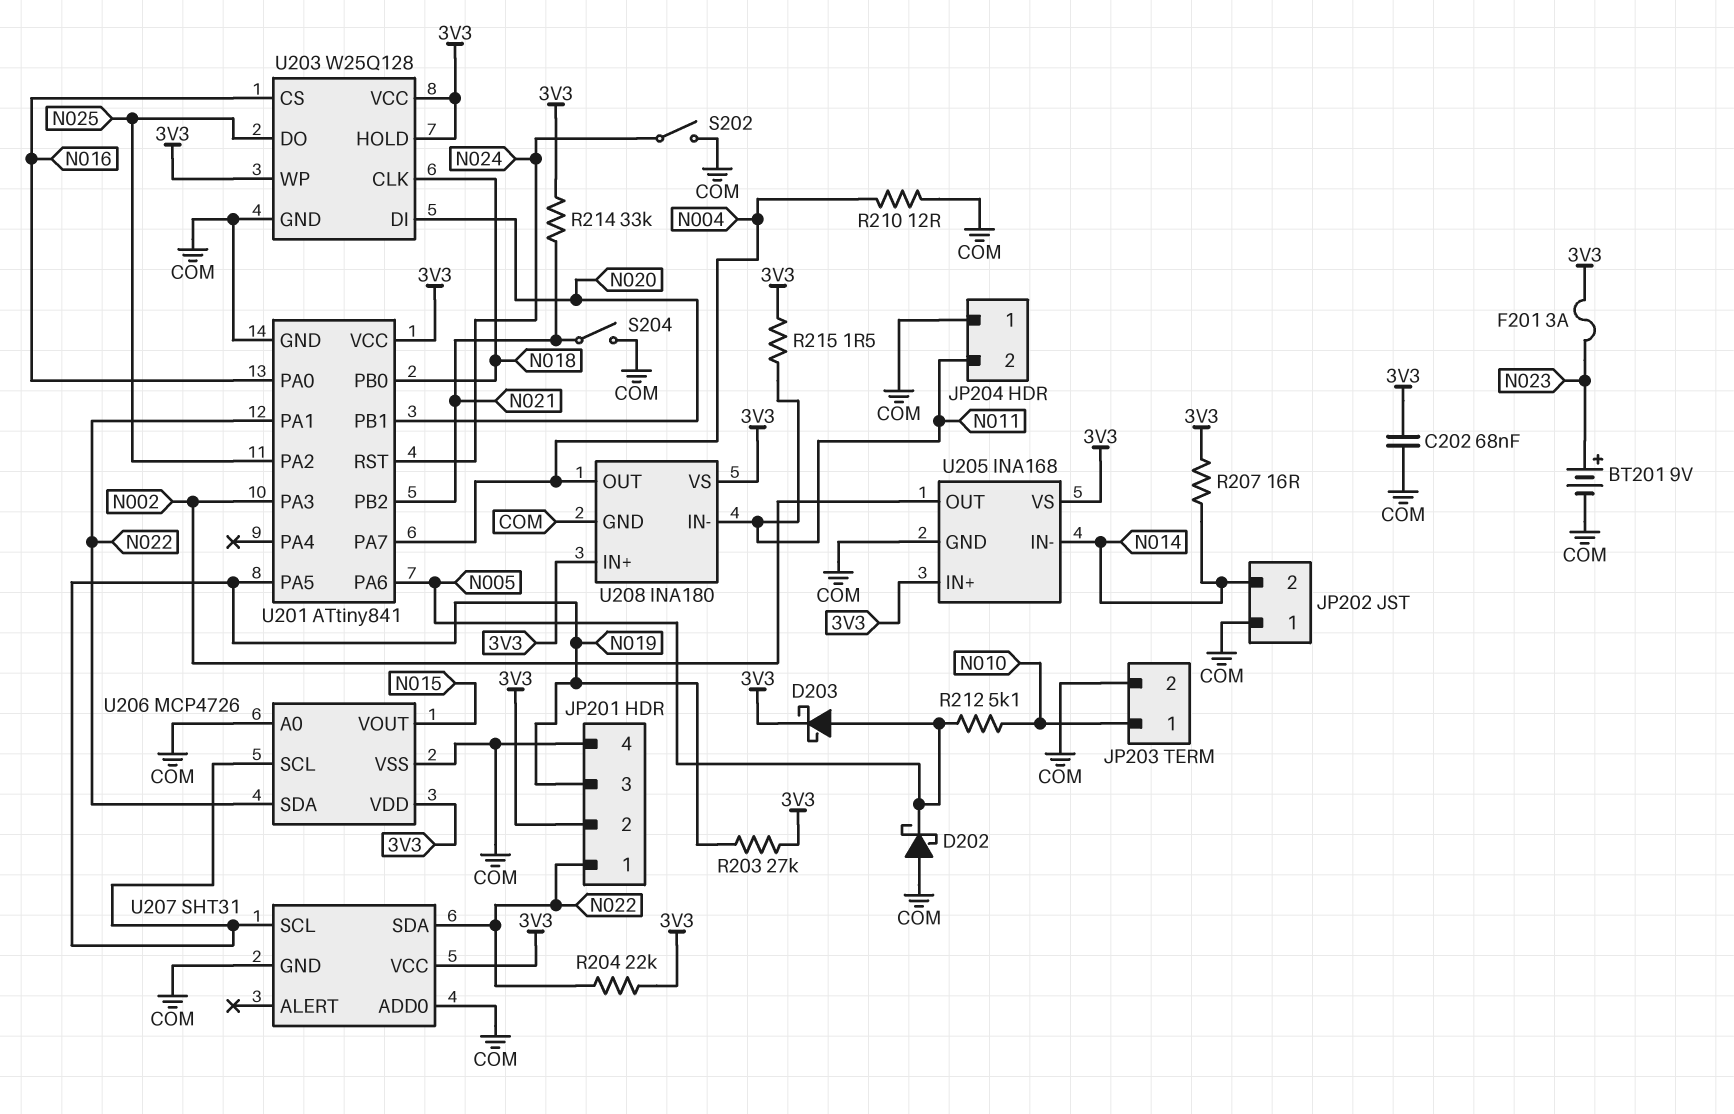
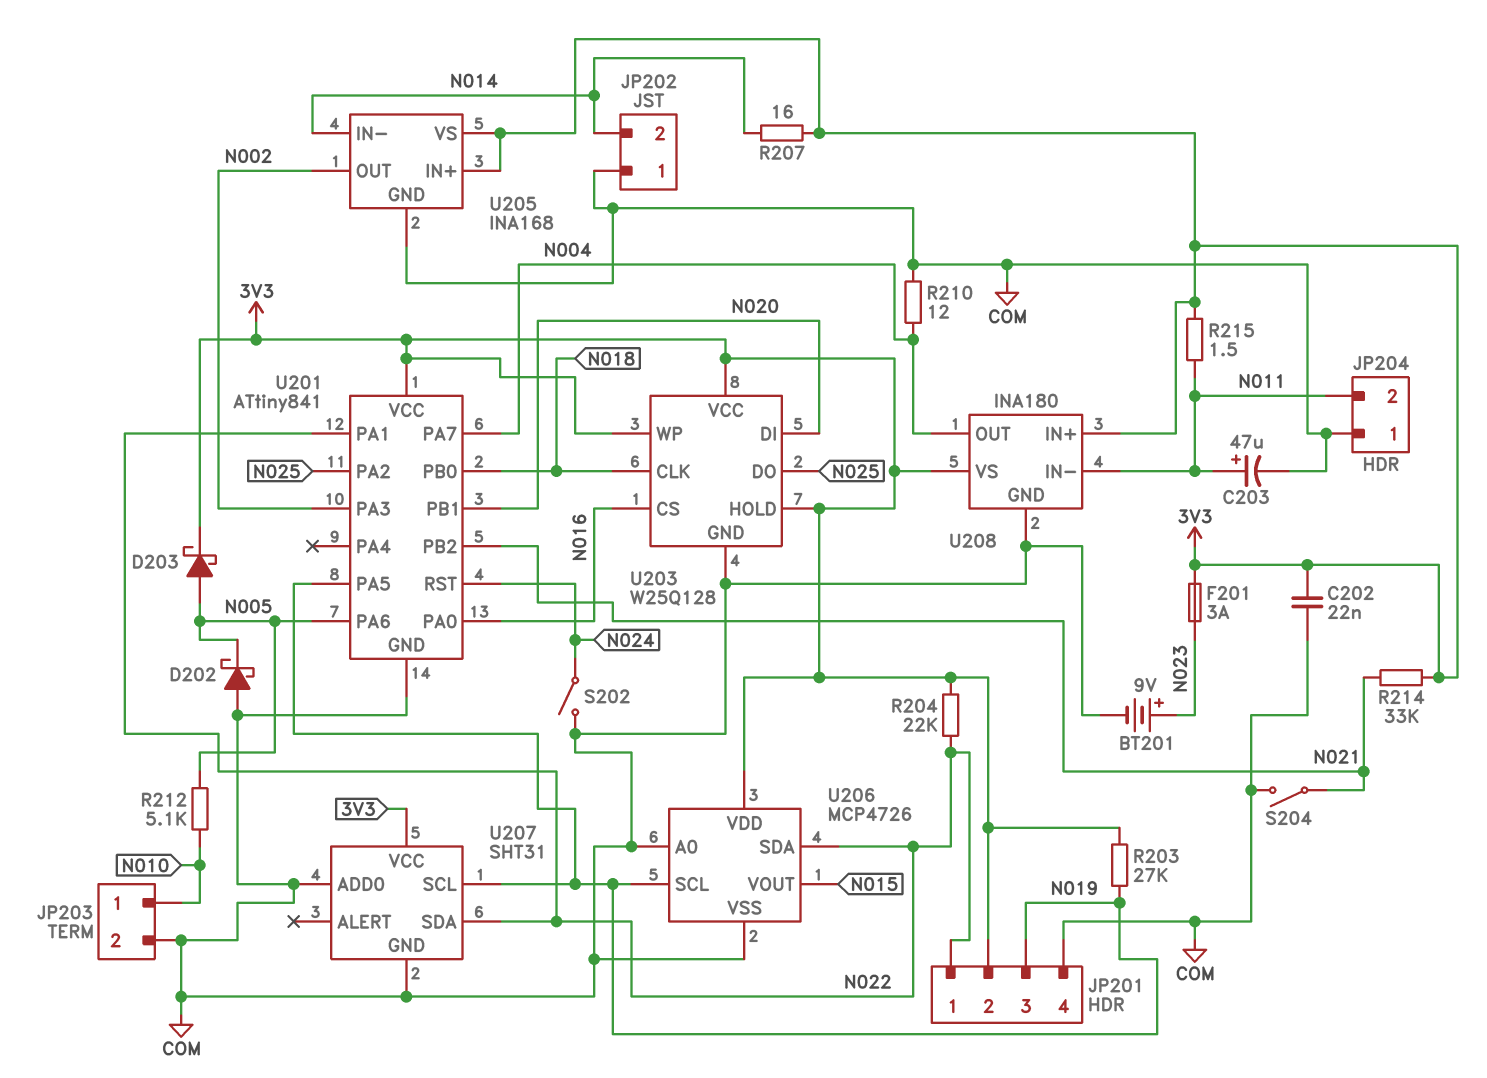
C202: 68nF (3V3, COM) -> 22nF (3V3, COM)
C203: none -> 47uF (plus N011, minus COM)

